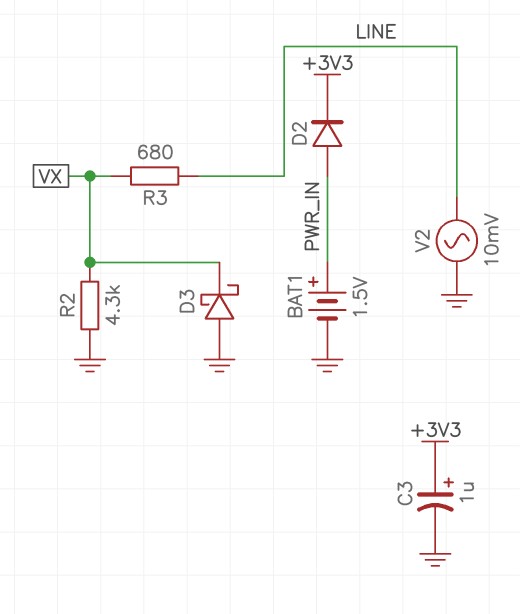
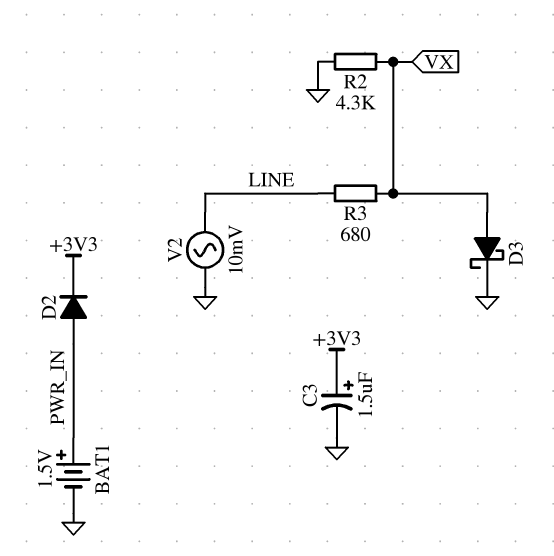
C3: 1uF (plus +3V3, minus GND) -> 1.5uF (plus +3V3, minus GND)
D3: schottky (A GND, K VX) -> schottky (A VX, K GND)

